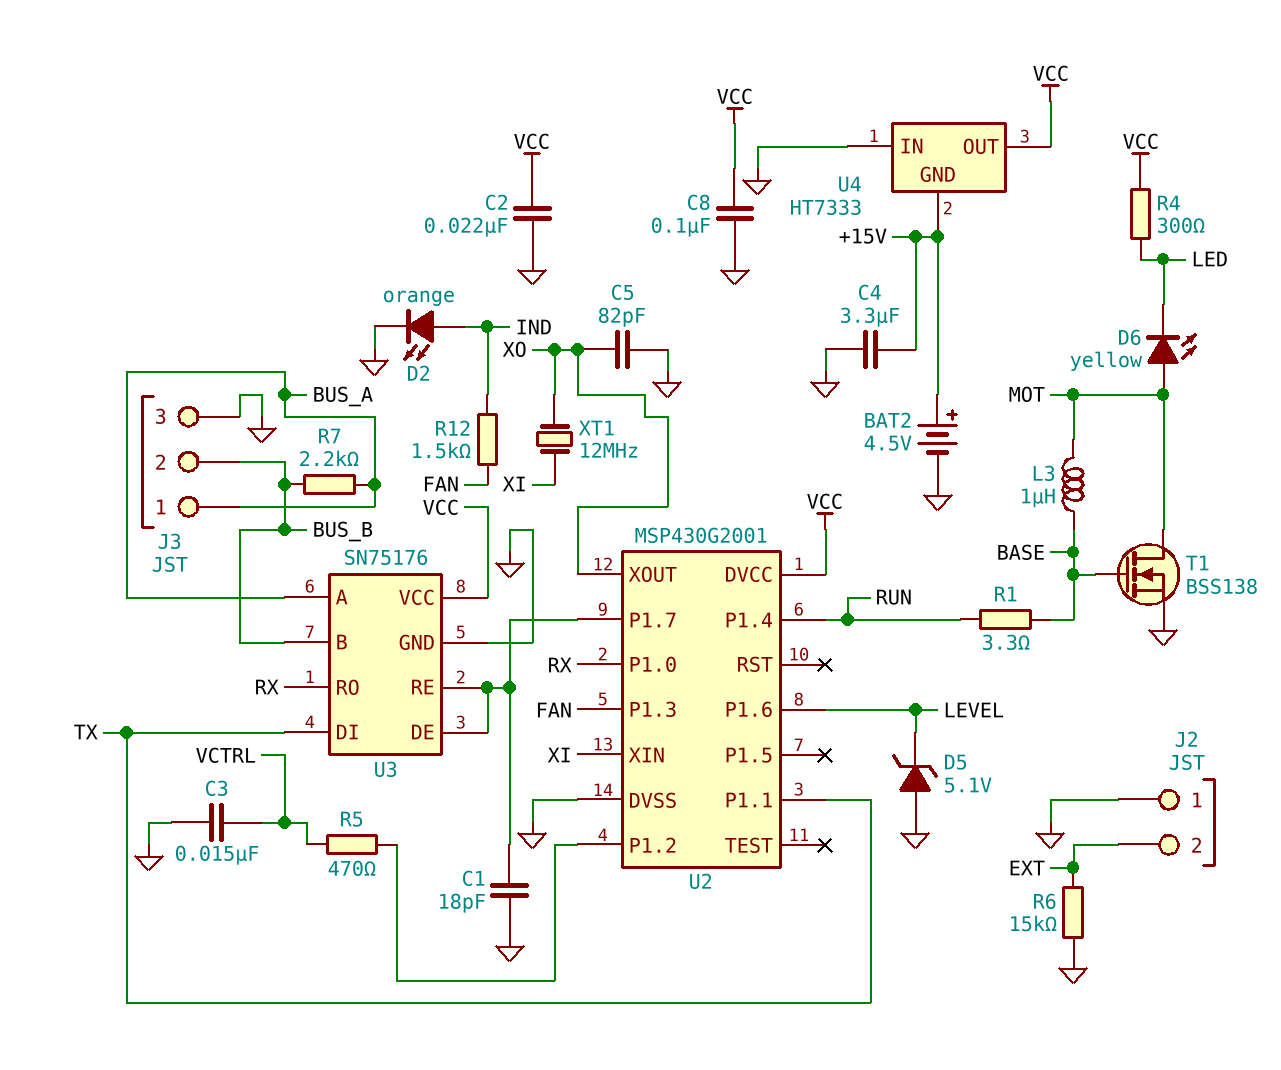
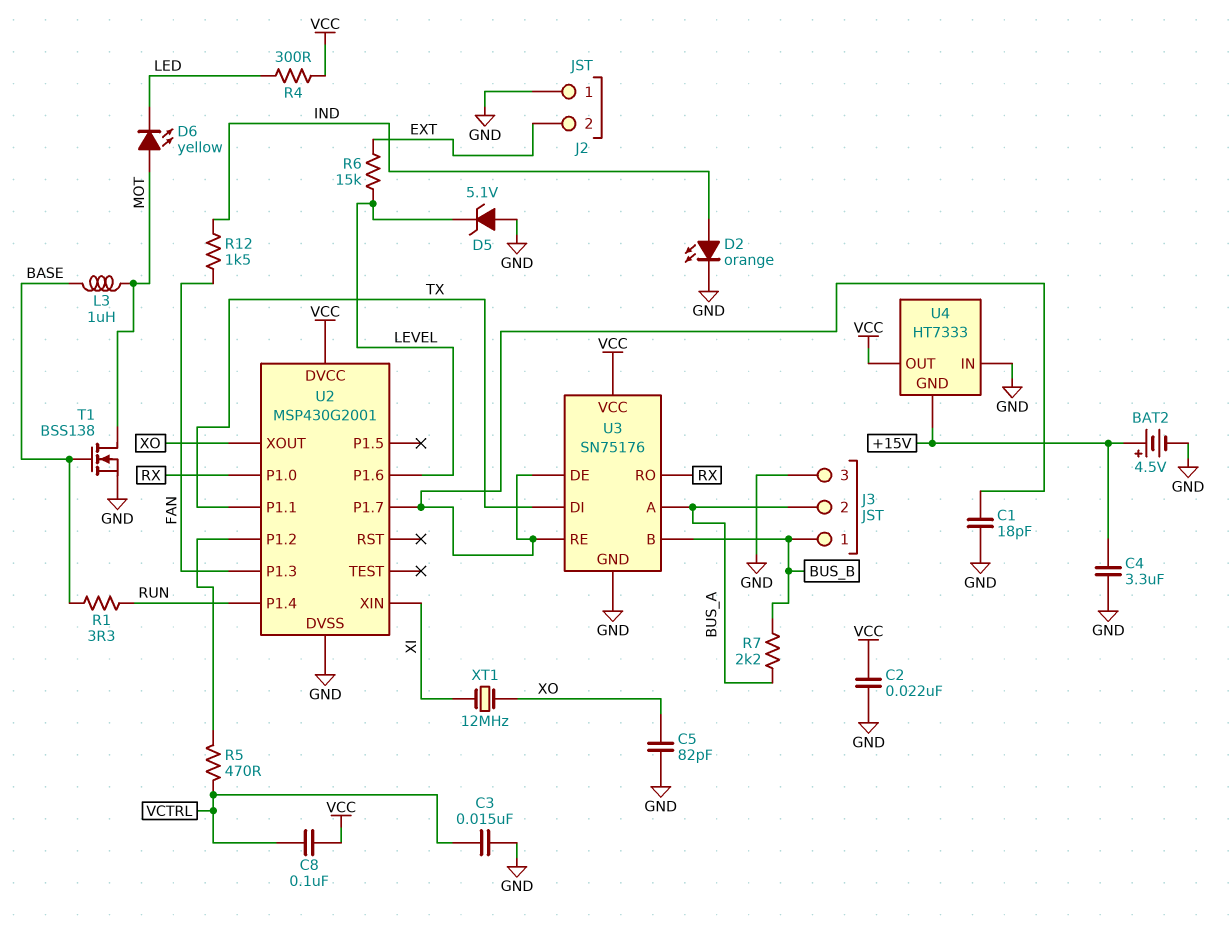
C8: 100nF (GND, VCC) -> 100nF (VCC, VCTRL)
J3 pin 1: BUS_A -> BUS_B
J3 pin 2: BUS_B -> BUS_A
R6: 15k (EXT, GND) -> 15k (EXT, LEVEL)

